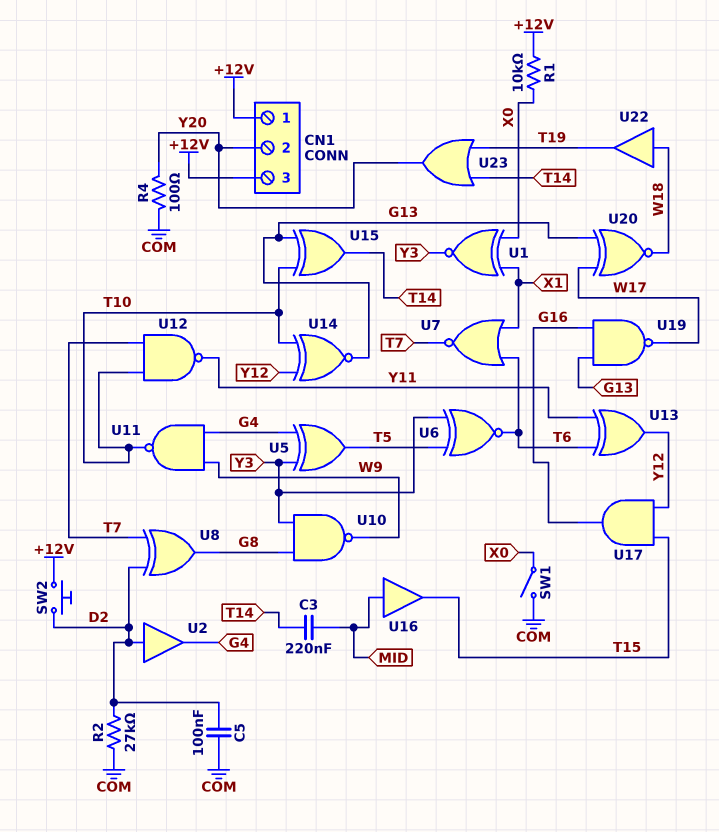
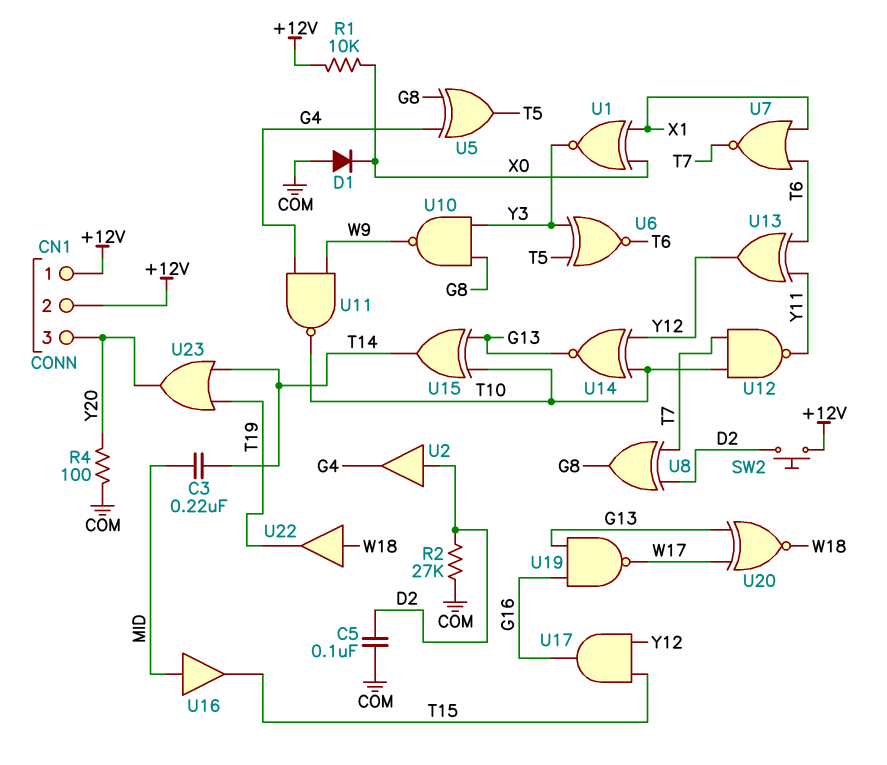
CN1 pin 2: Y20 -> +12V
CN1 pin 3: +12V -> Y20
D1: none -> diode (A COM, K X0)
SW1: switch (COM, X0) -> none
U5: XOR (in G4, in Y3, out T5) -> XOR (in G4, in G8, out T5)

